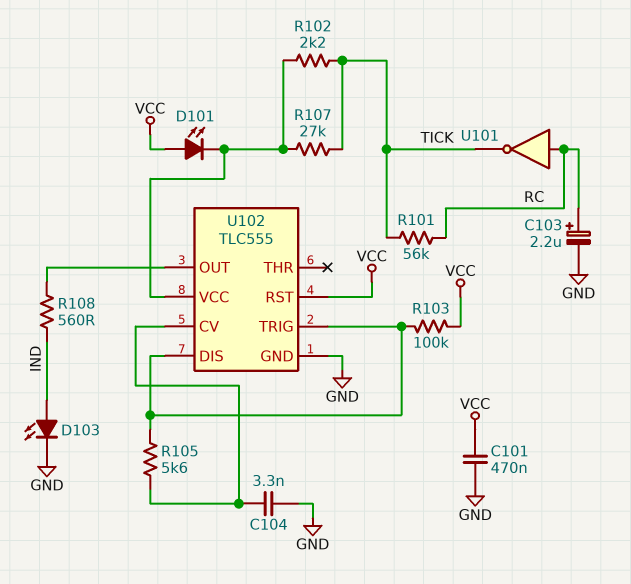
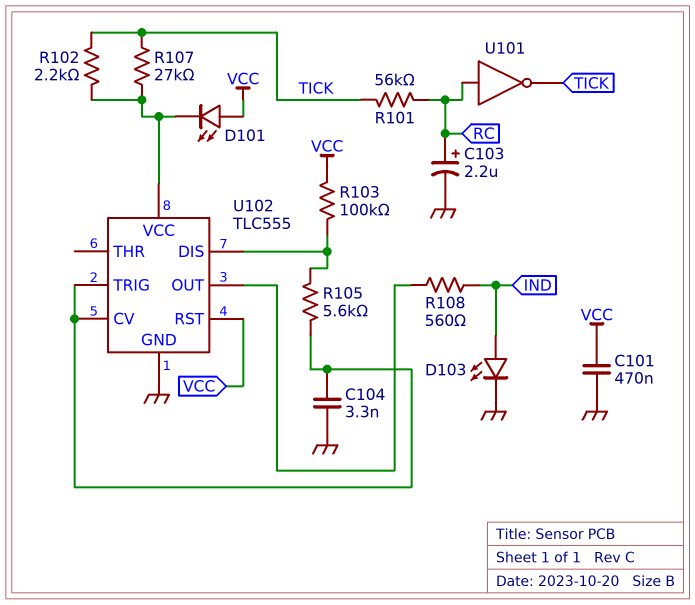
U102 pin TRIG: U102/DIS -> U102/CV

